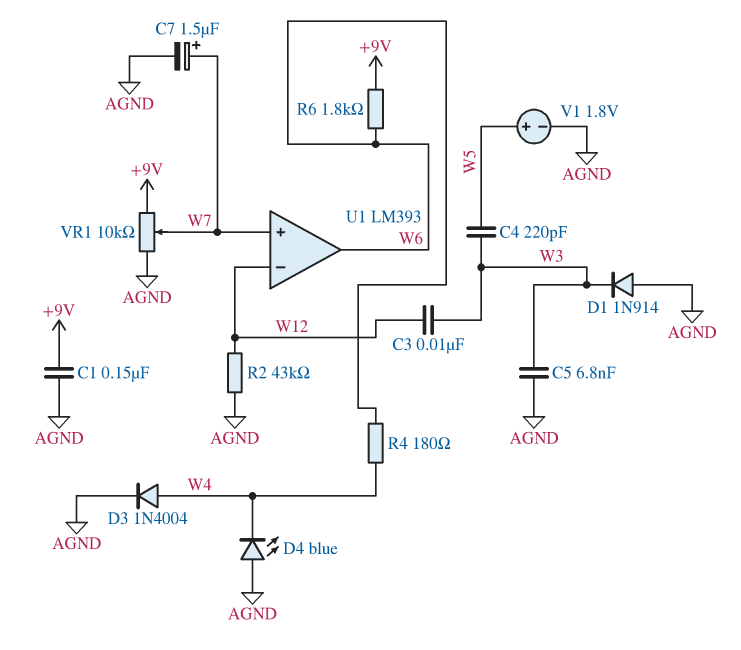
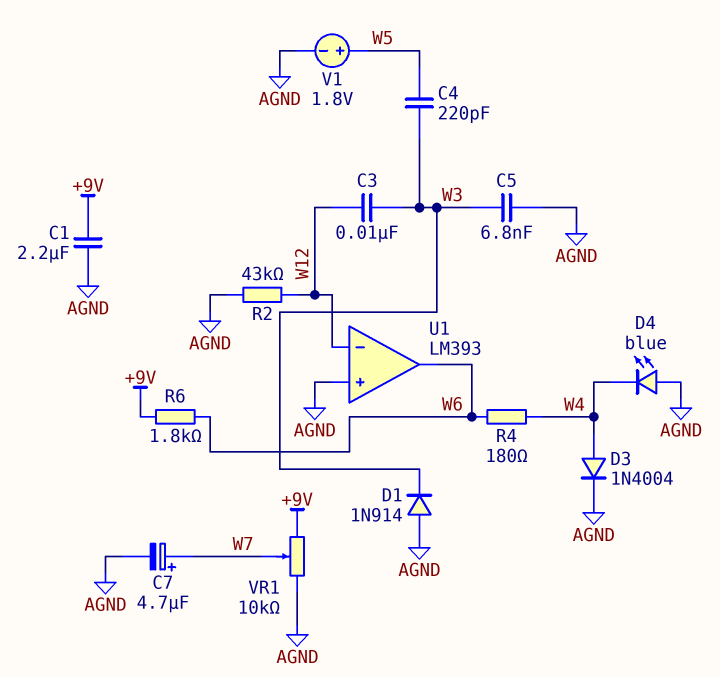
C1: 150nF (+9V, AGND) -> 2.2uF (+9V, AGND)
C7: 1.5uF (plus W7, minus AGND) -> 4.7uF (plus W7, minus AGND)
U1 pin in+: W7 -> AGND

